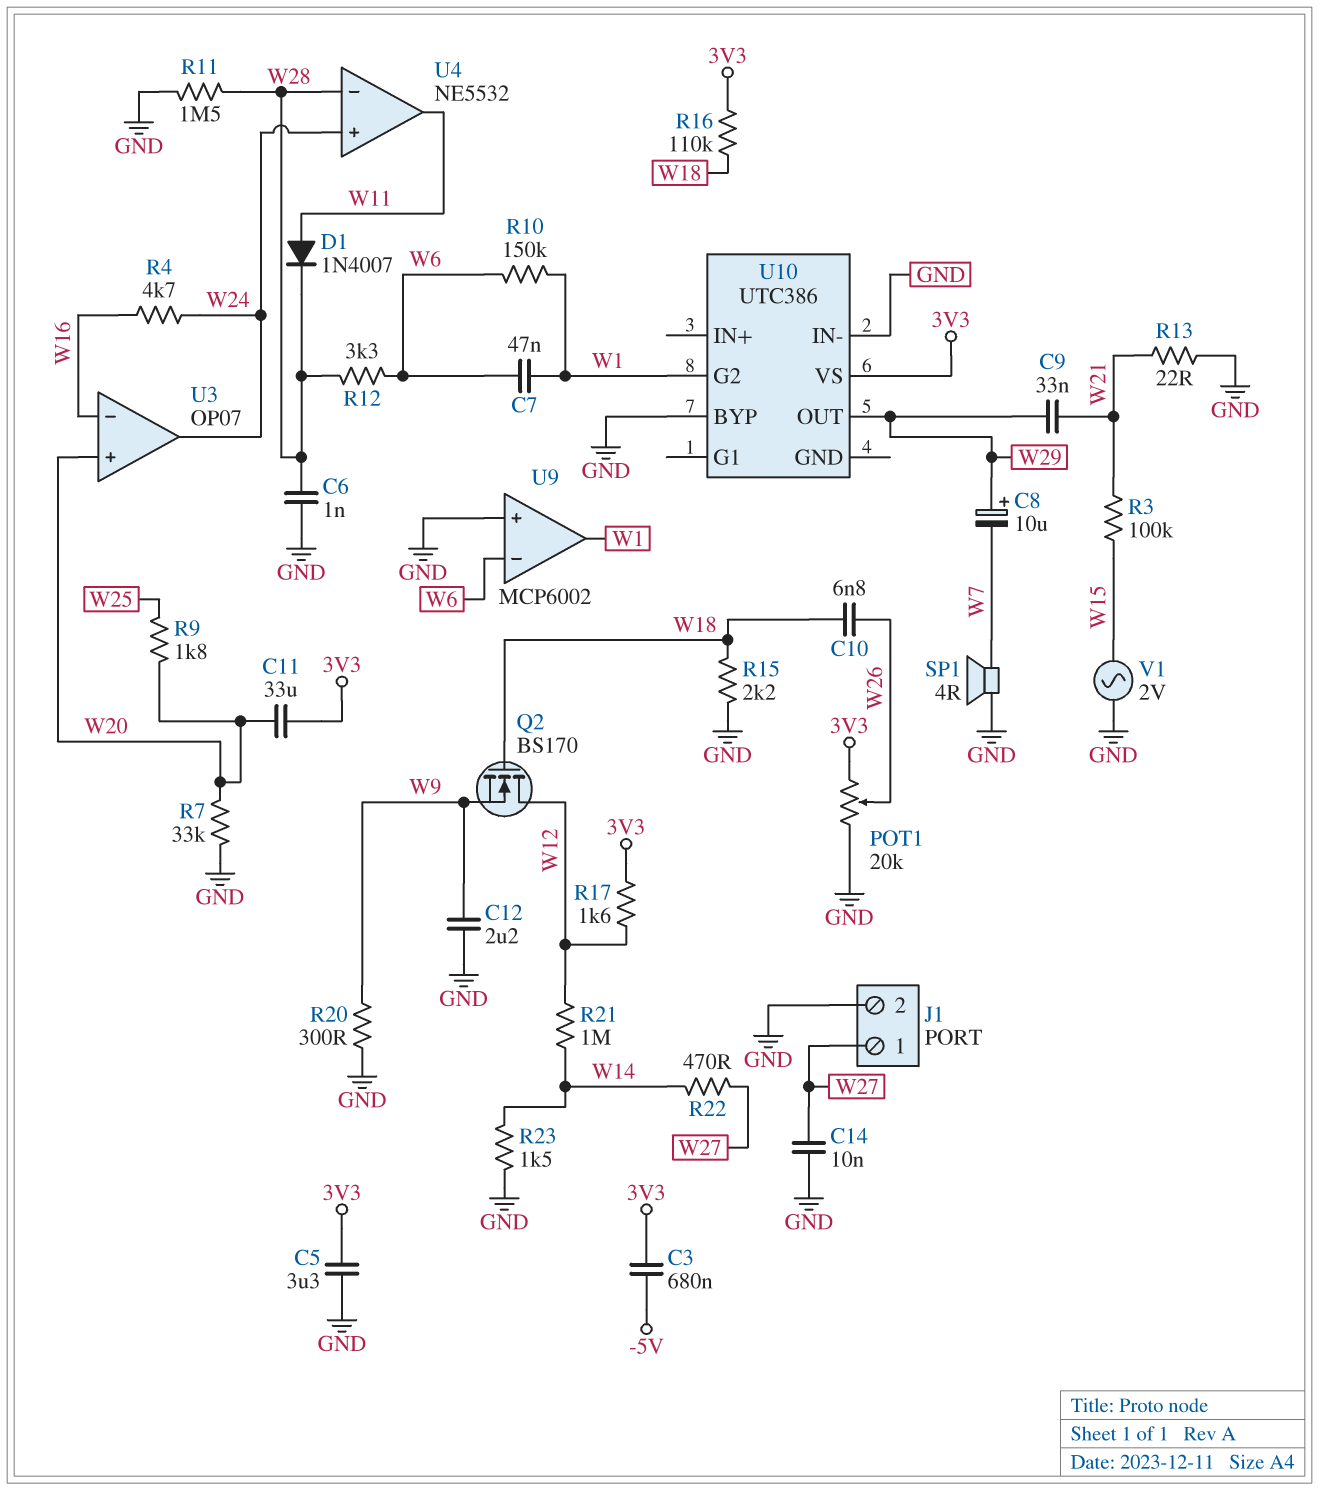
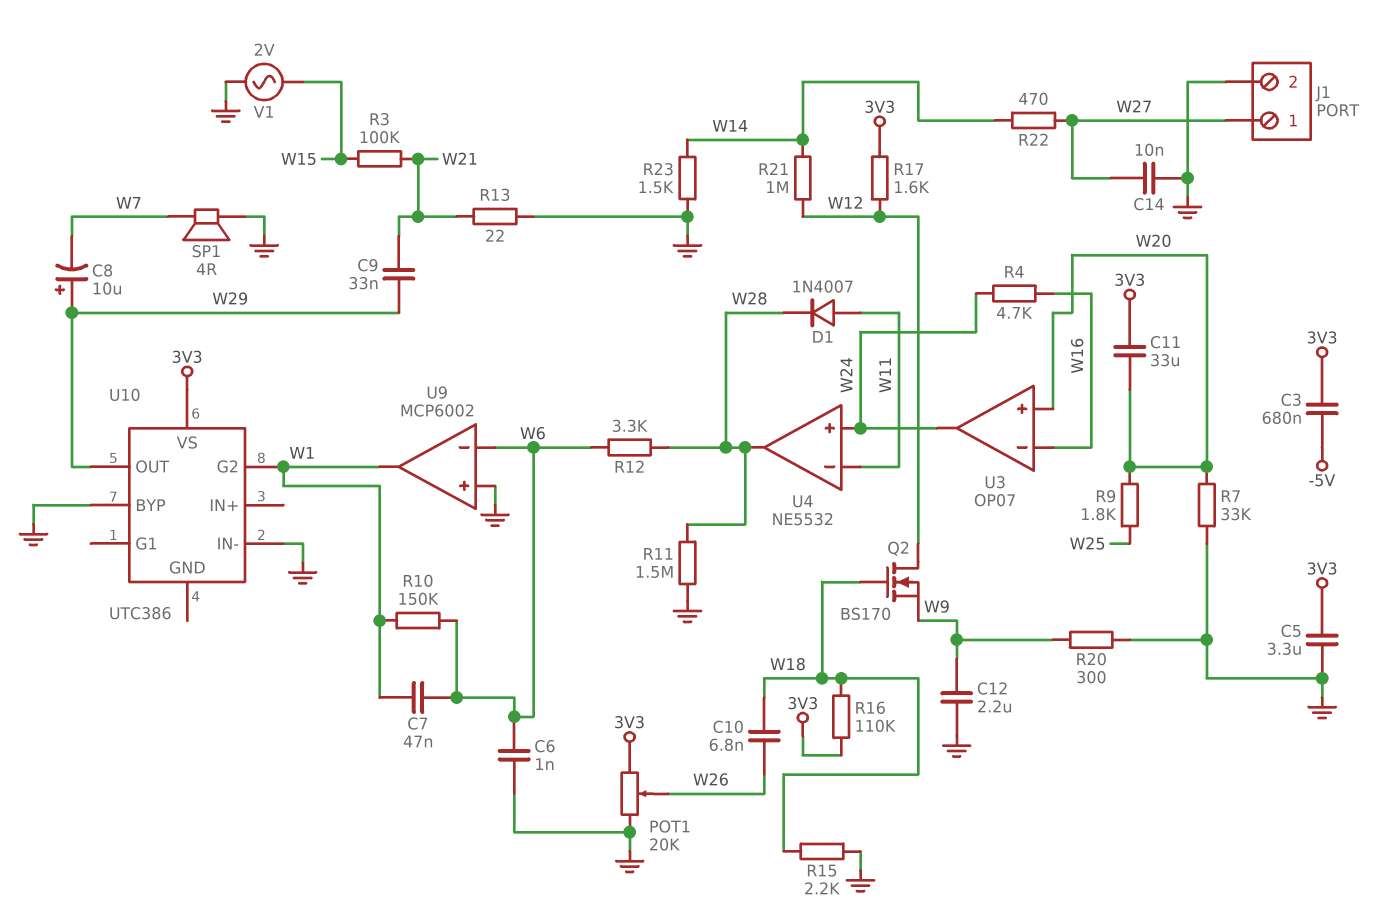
C6: 1nF (GND, W28) -> 1nF (GND, W6)
U4 pin in-: W28 -> W11
U4 pin out: W11 -> W28

